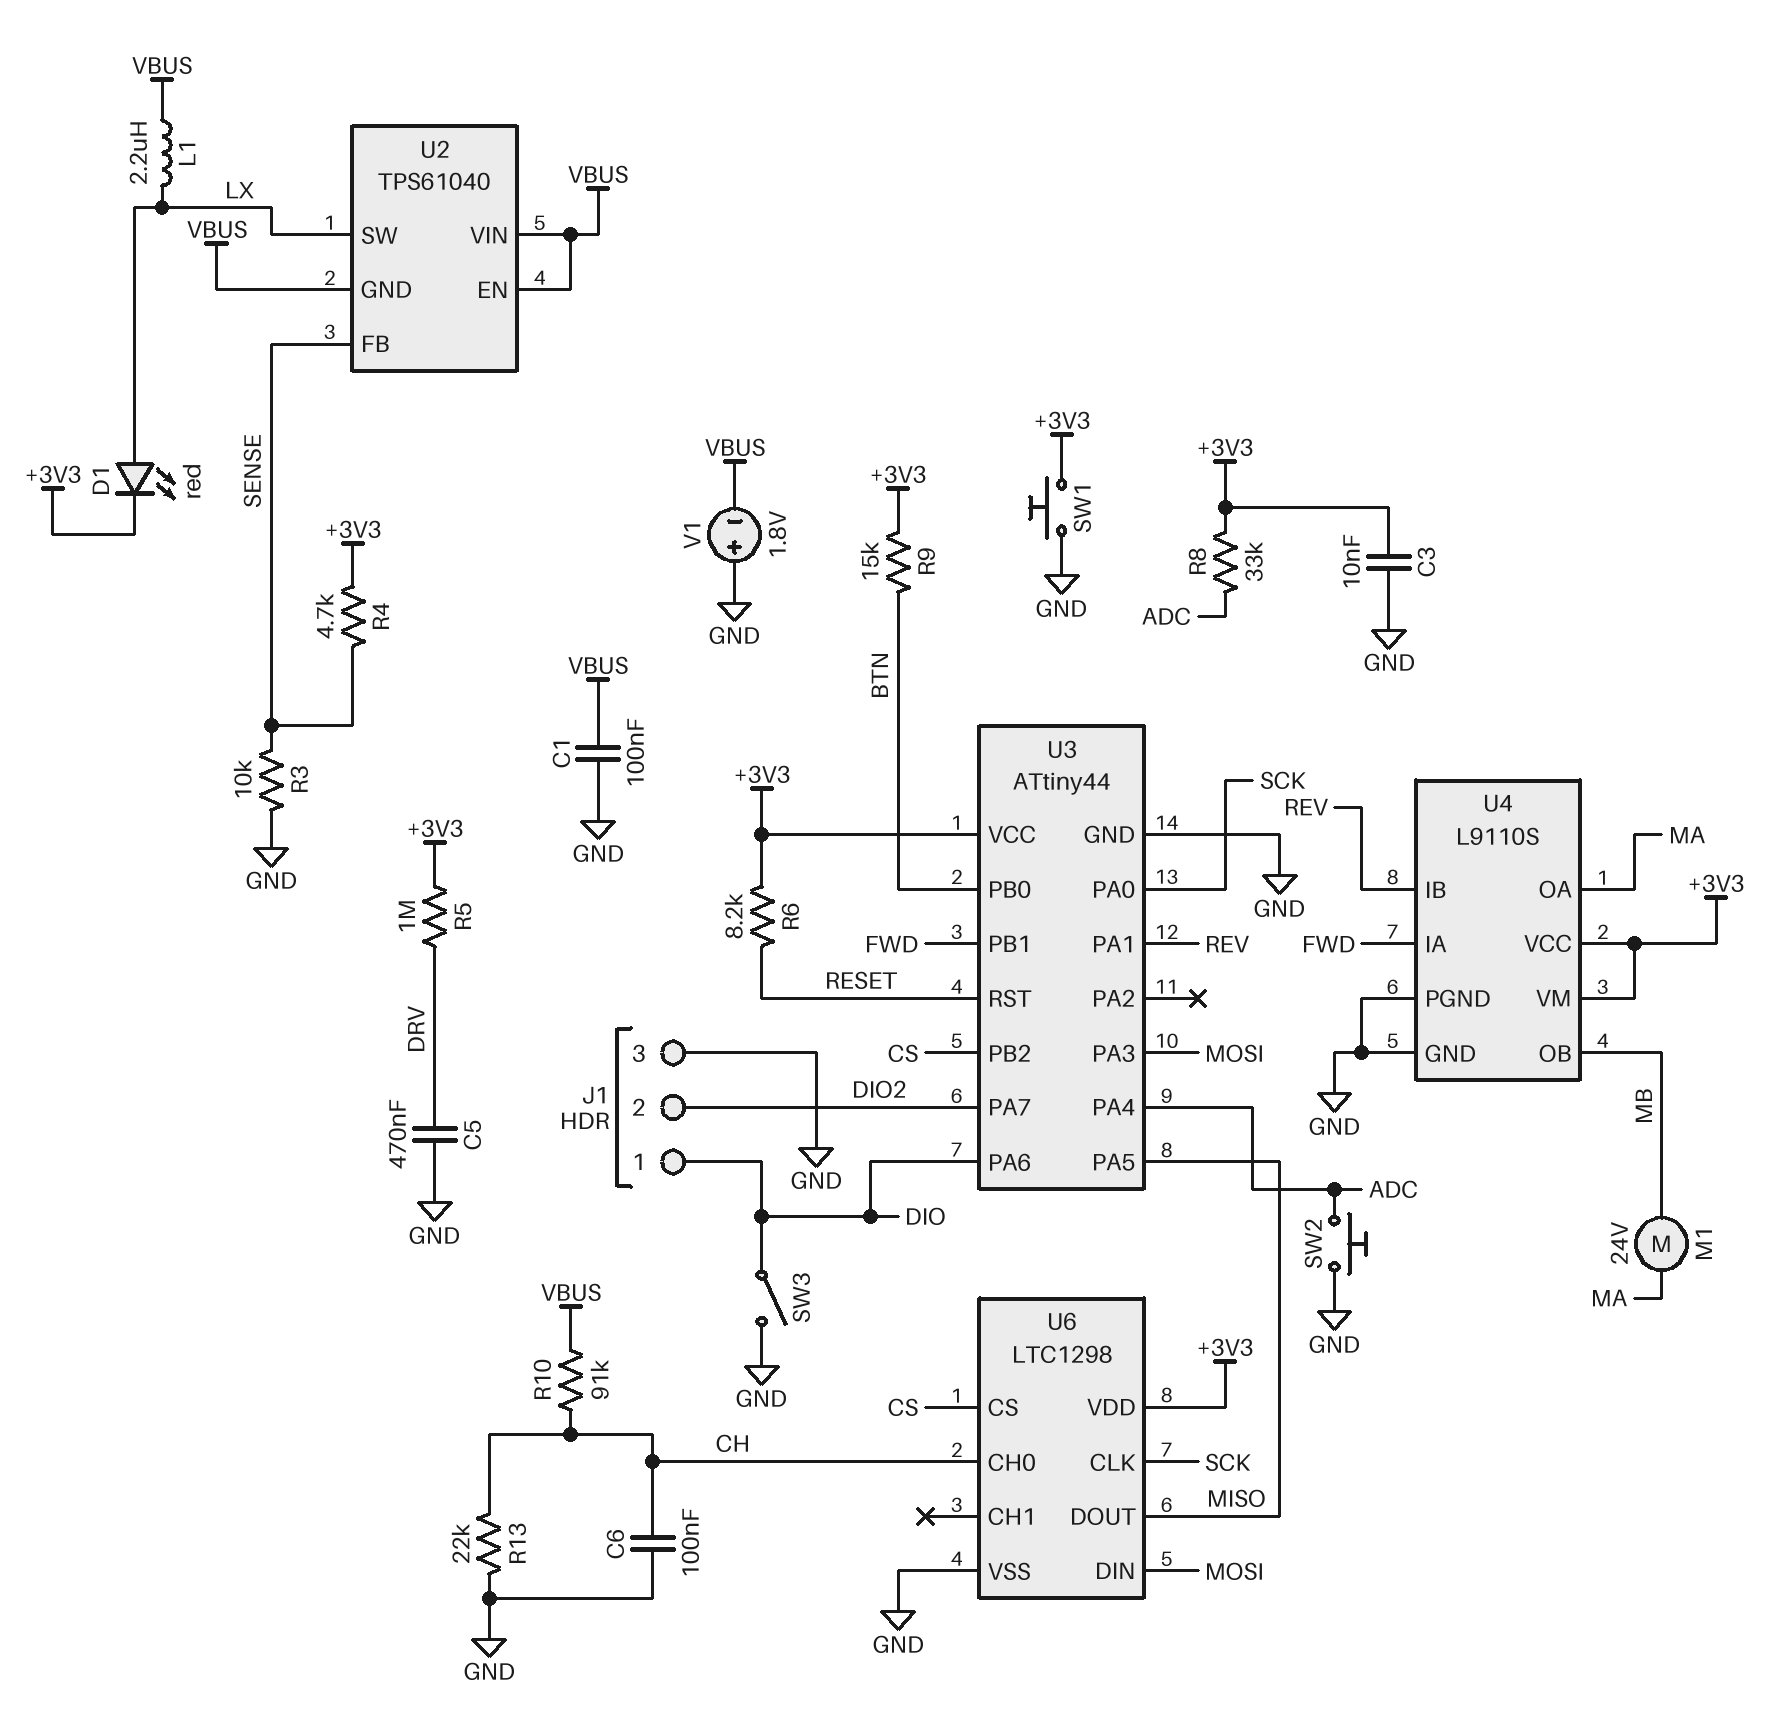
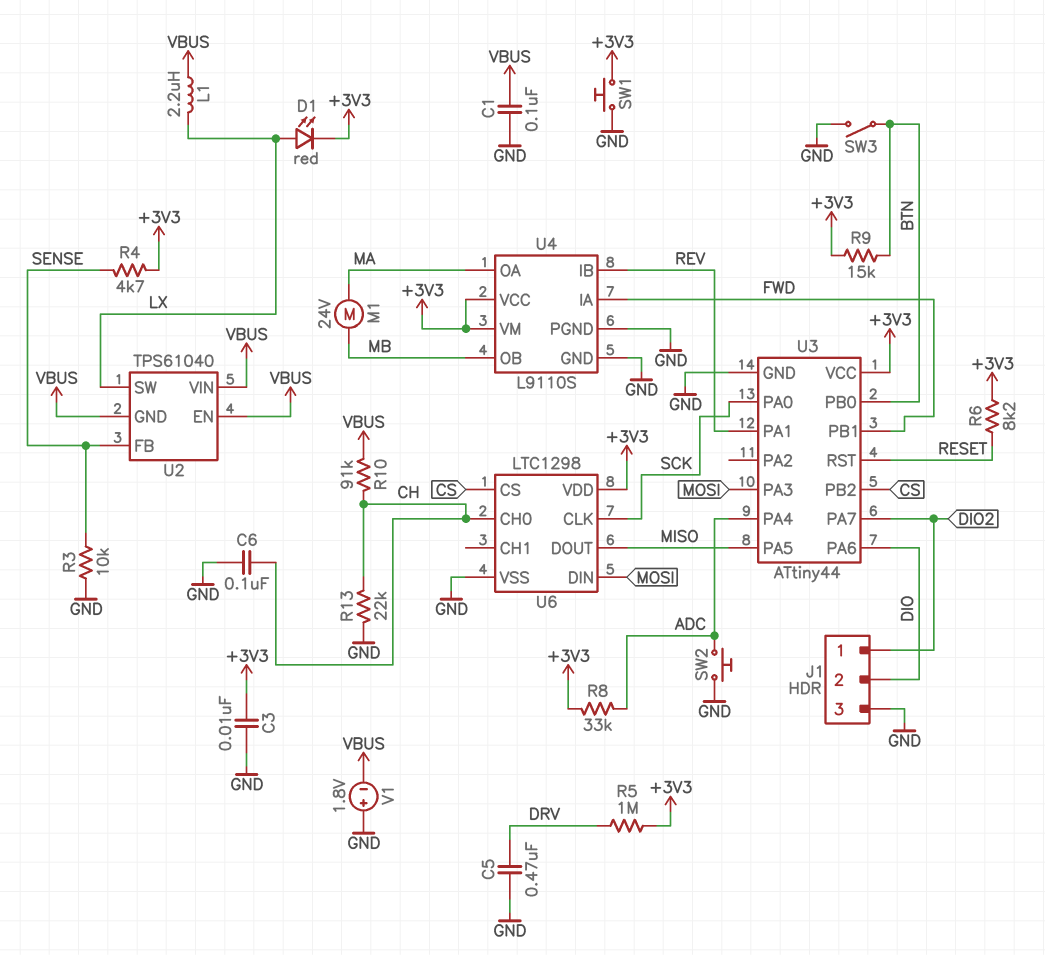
J1 pin 1: DIO -> DIO2
J1 pin 2: DIO2 -> DIO
SW3: switch (DIO, GND) -> switch (BTN, GND)

